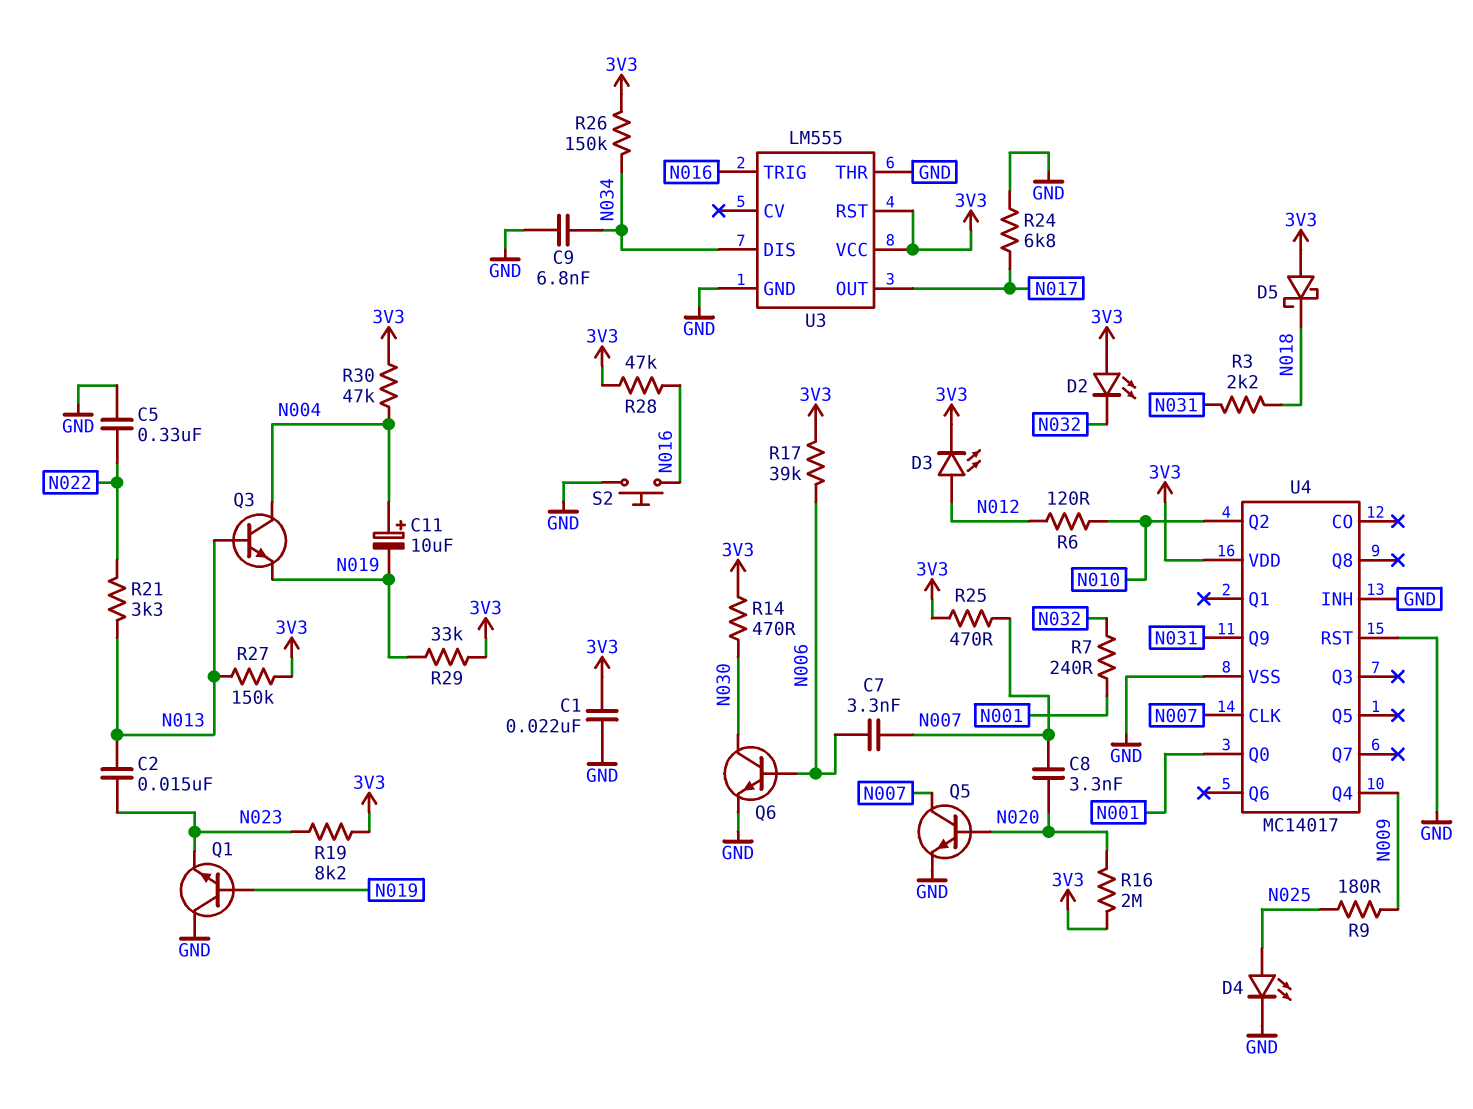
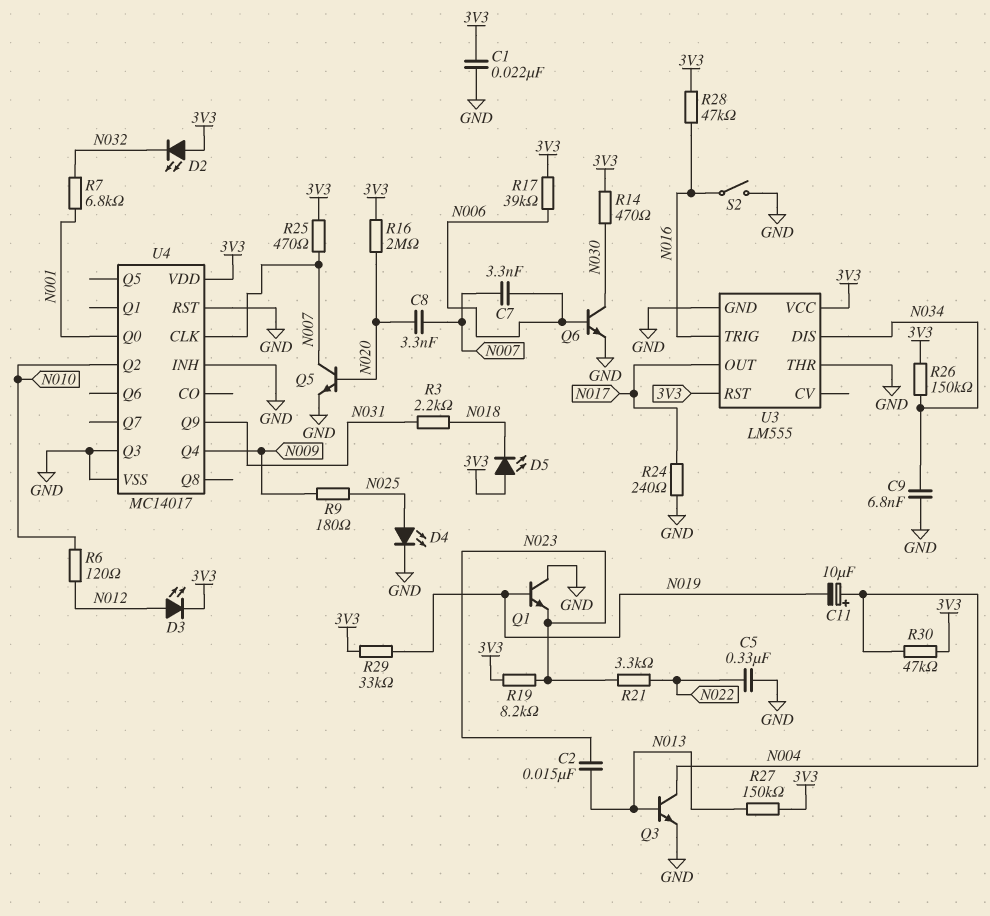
D5: schottky (A 3V3, K N018) -> LED (A 3V3, K N018)
Q3: NPN (B N013, C N004, E N019) -> NPN (B N013, C N004, E GND)
R7: 240 (N001, N032) -> 6.8k (N001, N032)
R21: 3.3k (N013, N022) -> 3.3k (N022, N023)
R24: 6.8k (GND, N017) -> 240 (GND, N017)
S2: button (GND, N016) -> switch (GND, N016)
U4 pin Q3: none -> GND

